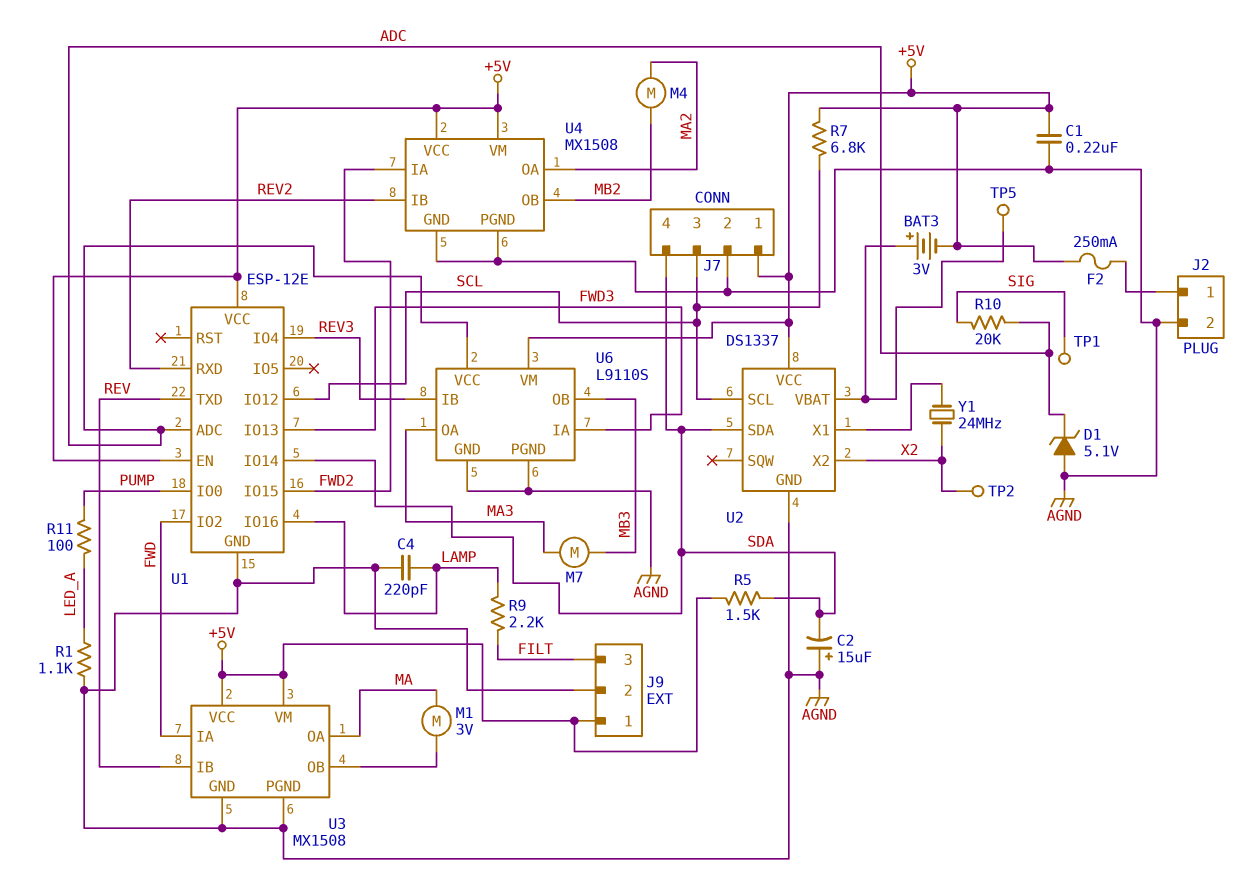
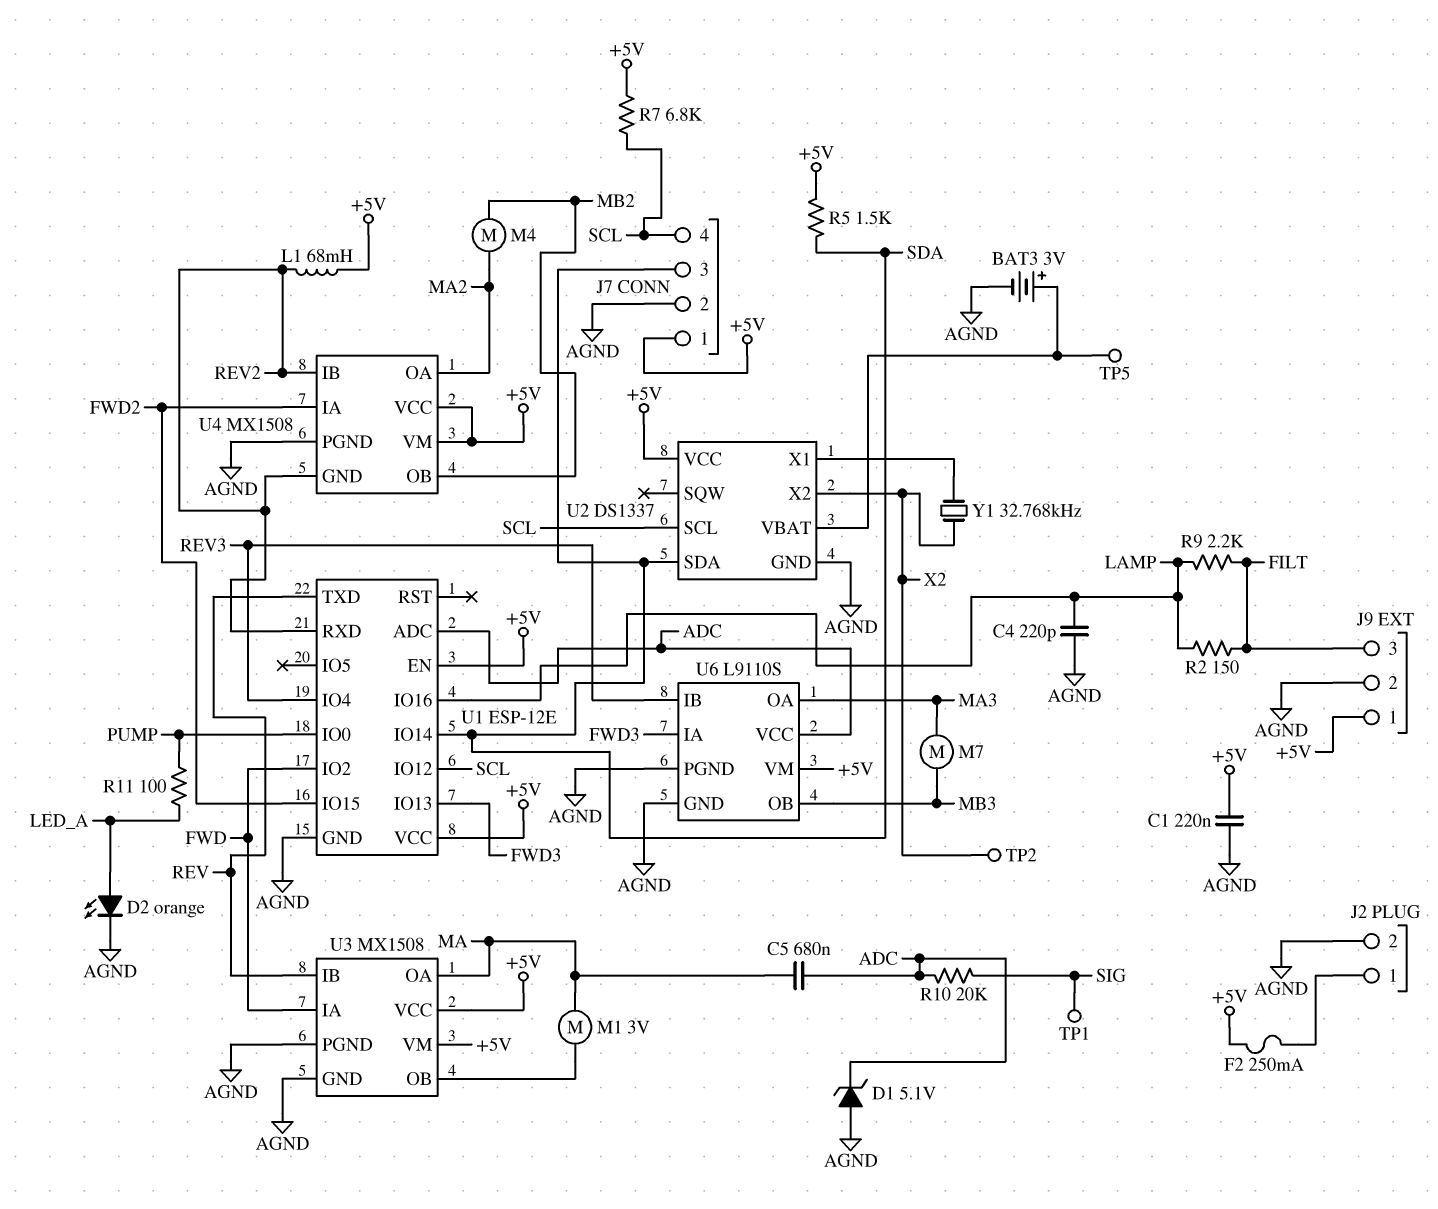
BAT3: 3V (plus U2/VBAT, minus +5V) -> 3V (plus U2/VBAT, minus AGND)
C2: 15uF (plus AGND, minus SDA) -> none
C5: none -> 680nF (ADC, MA)
D2: none -> LED orange (A LED_A, K AGND)
J7 pin 3: SCL -> SDA
J7 pin 4: SDA -> SCL
L1: none -> 68mH (+5V, REV2)
R1: 1.1k (AGND, LED_A) -> none
R2: none -> 150 (FILT, LAMP)
U4 pin GND: AGND -> REV2
Y1: 24MHz (U2/X1, X2) -> 32.768kHz (U2/X1, X2)

